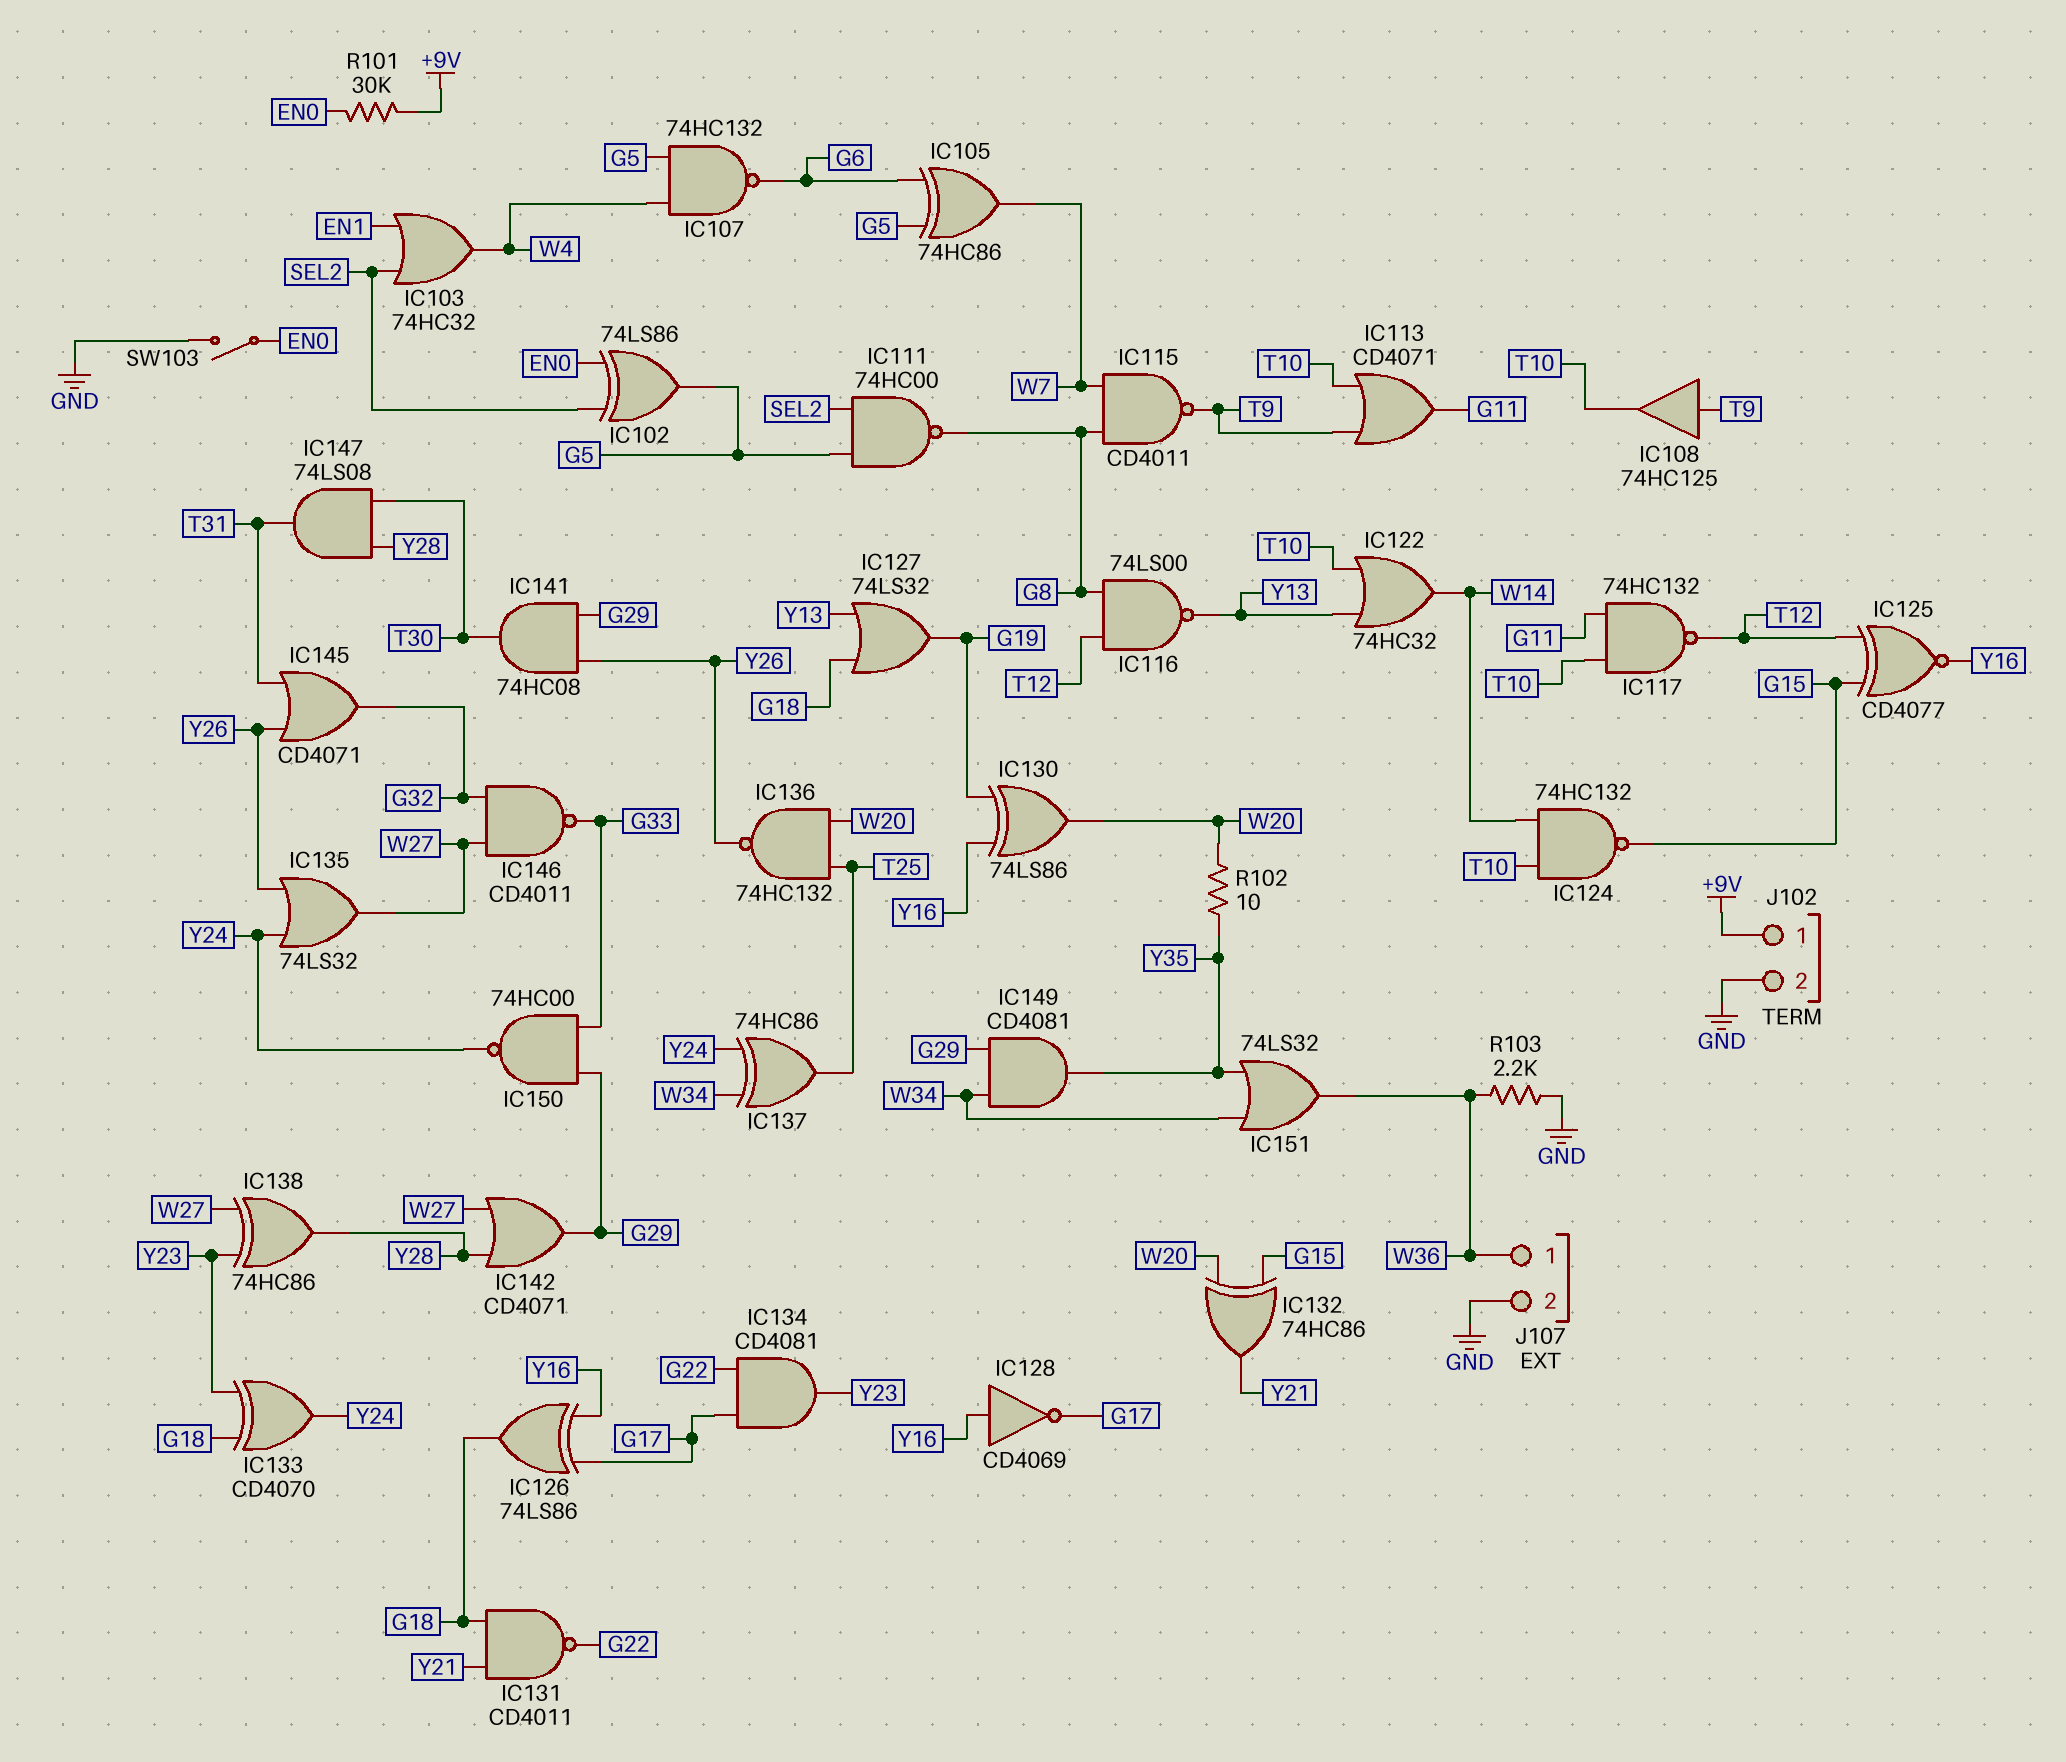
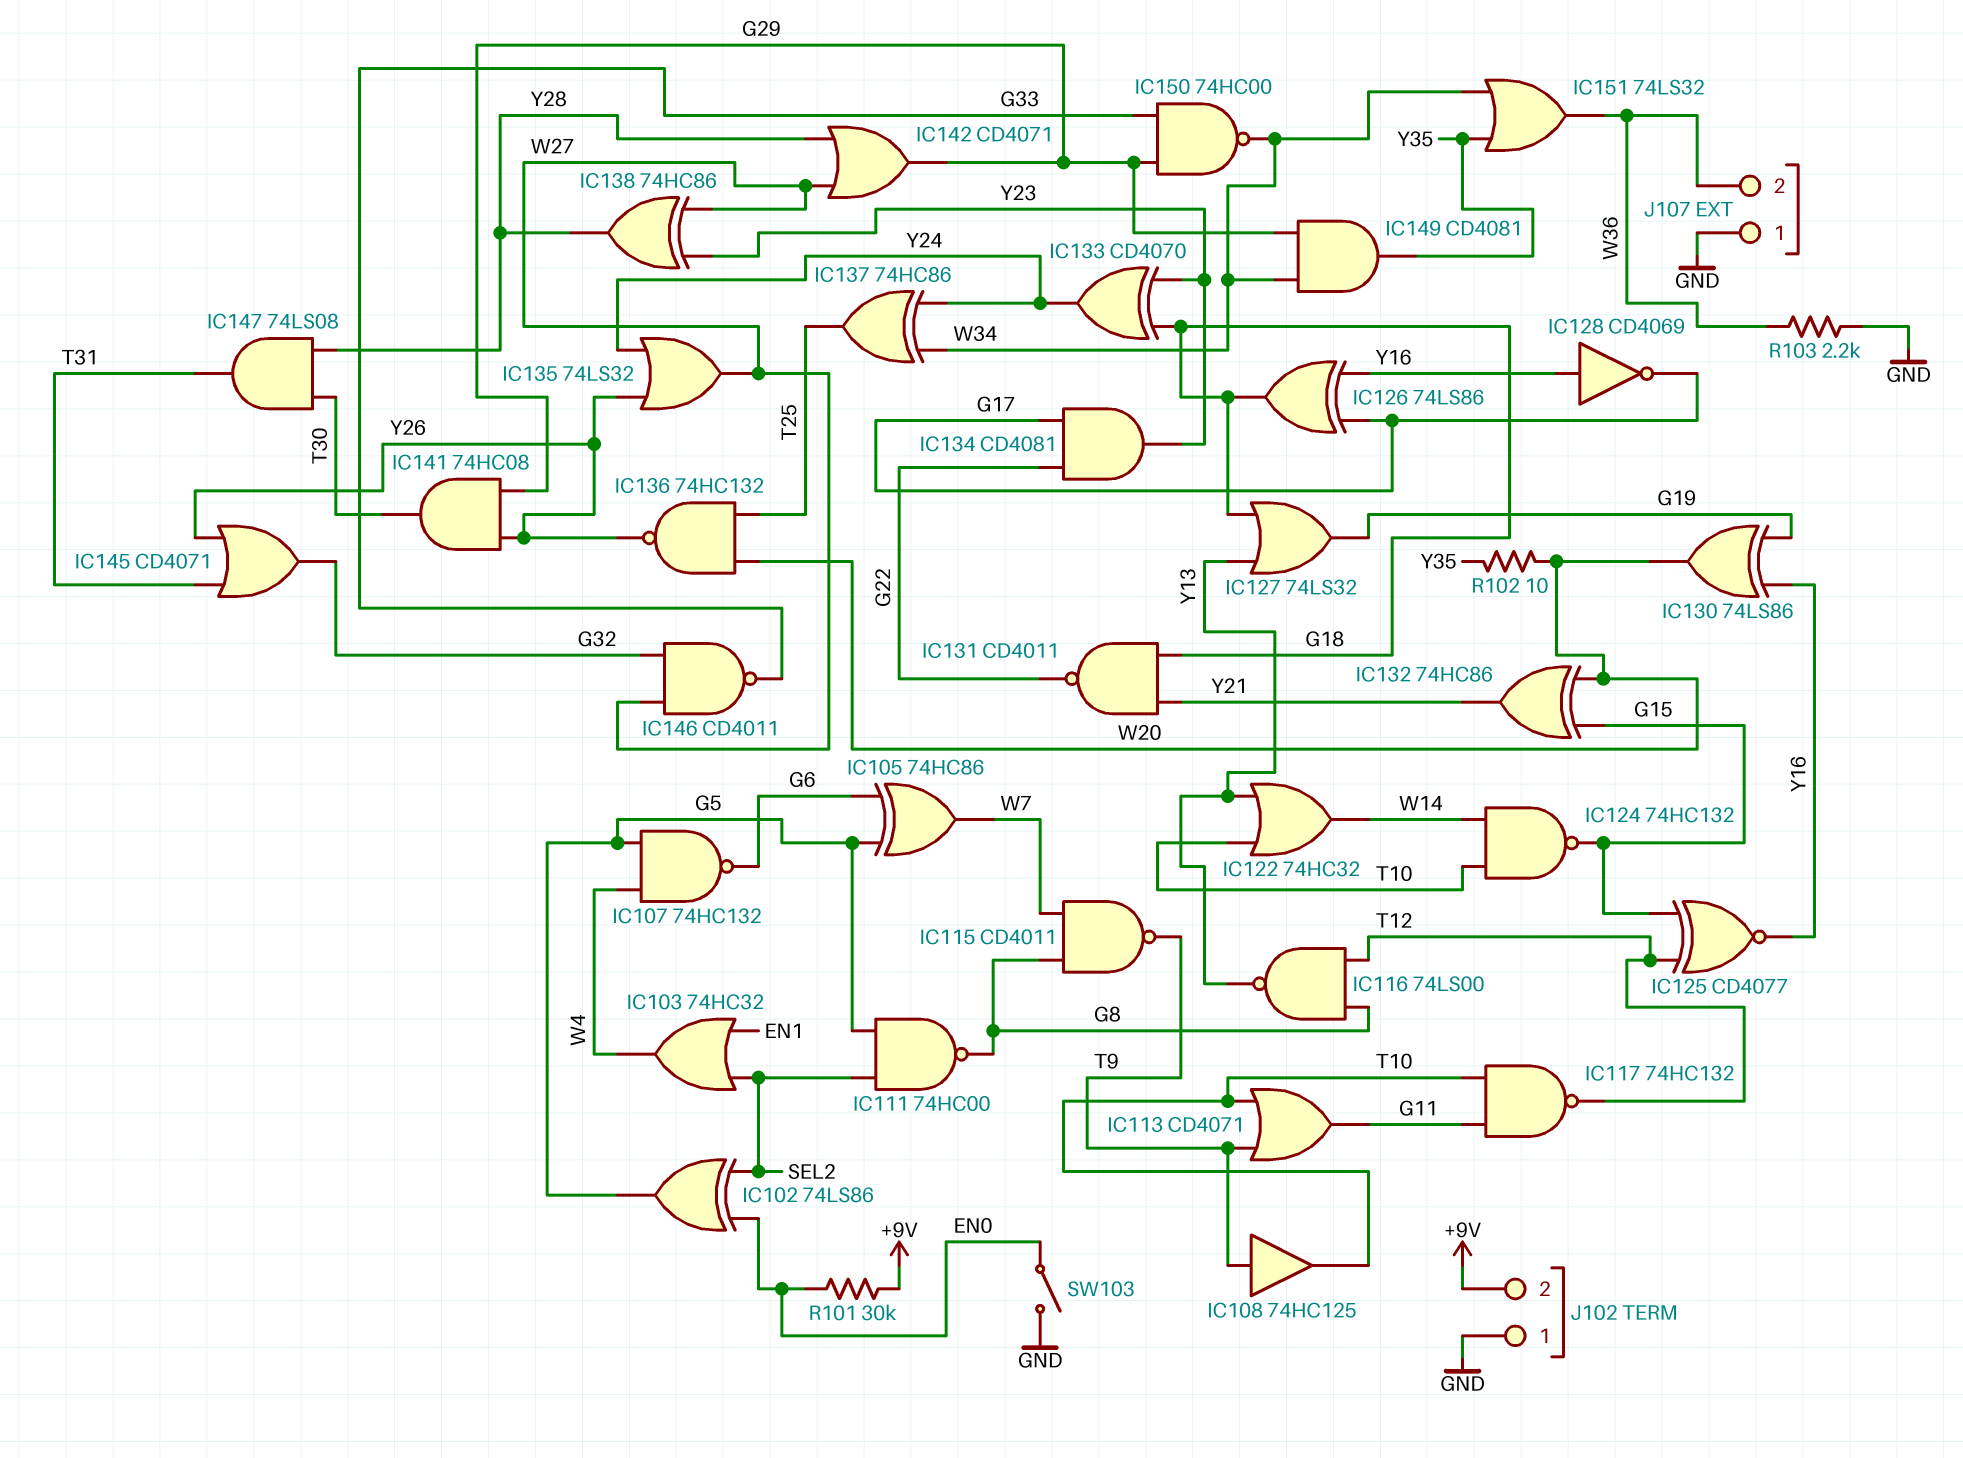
IC150: NAND 74HC00 (in G29, in G33, out Y24) -> NAND 74HC00 (in G29, in G33, out W34)
J102 pin 1: +9V -> GND
J102 pin 2: GND -> +9V
J107 pin 1: W36 -> GND
J107 pin 2: GND -> W36

